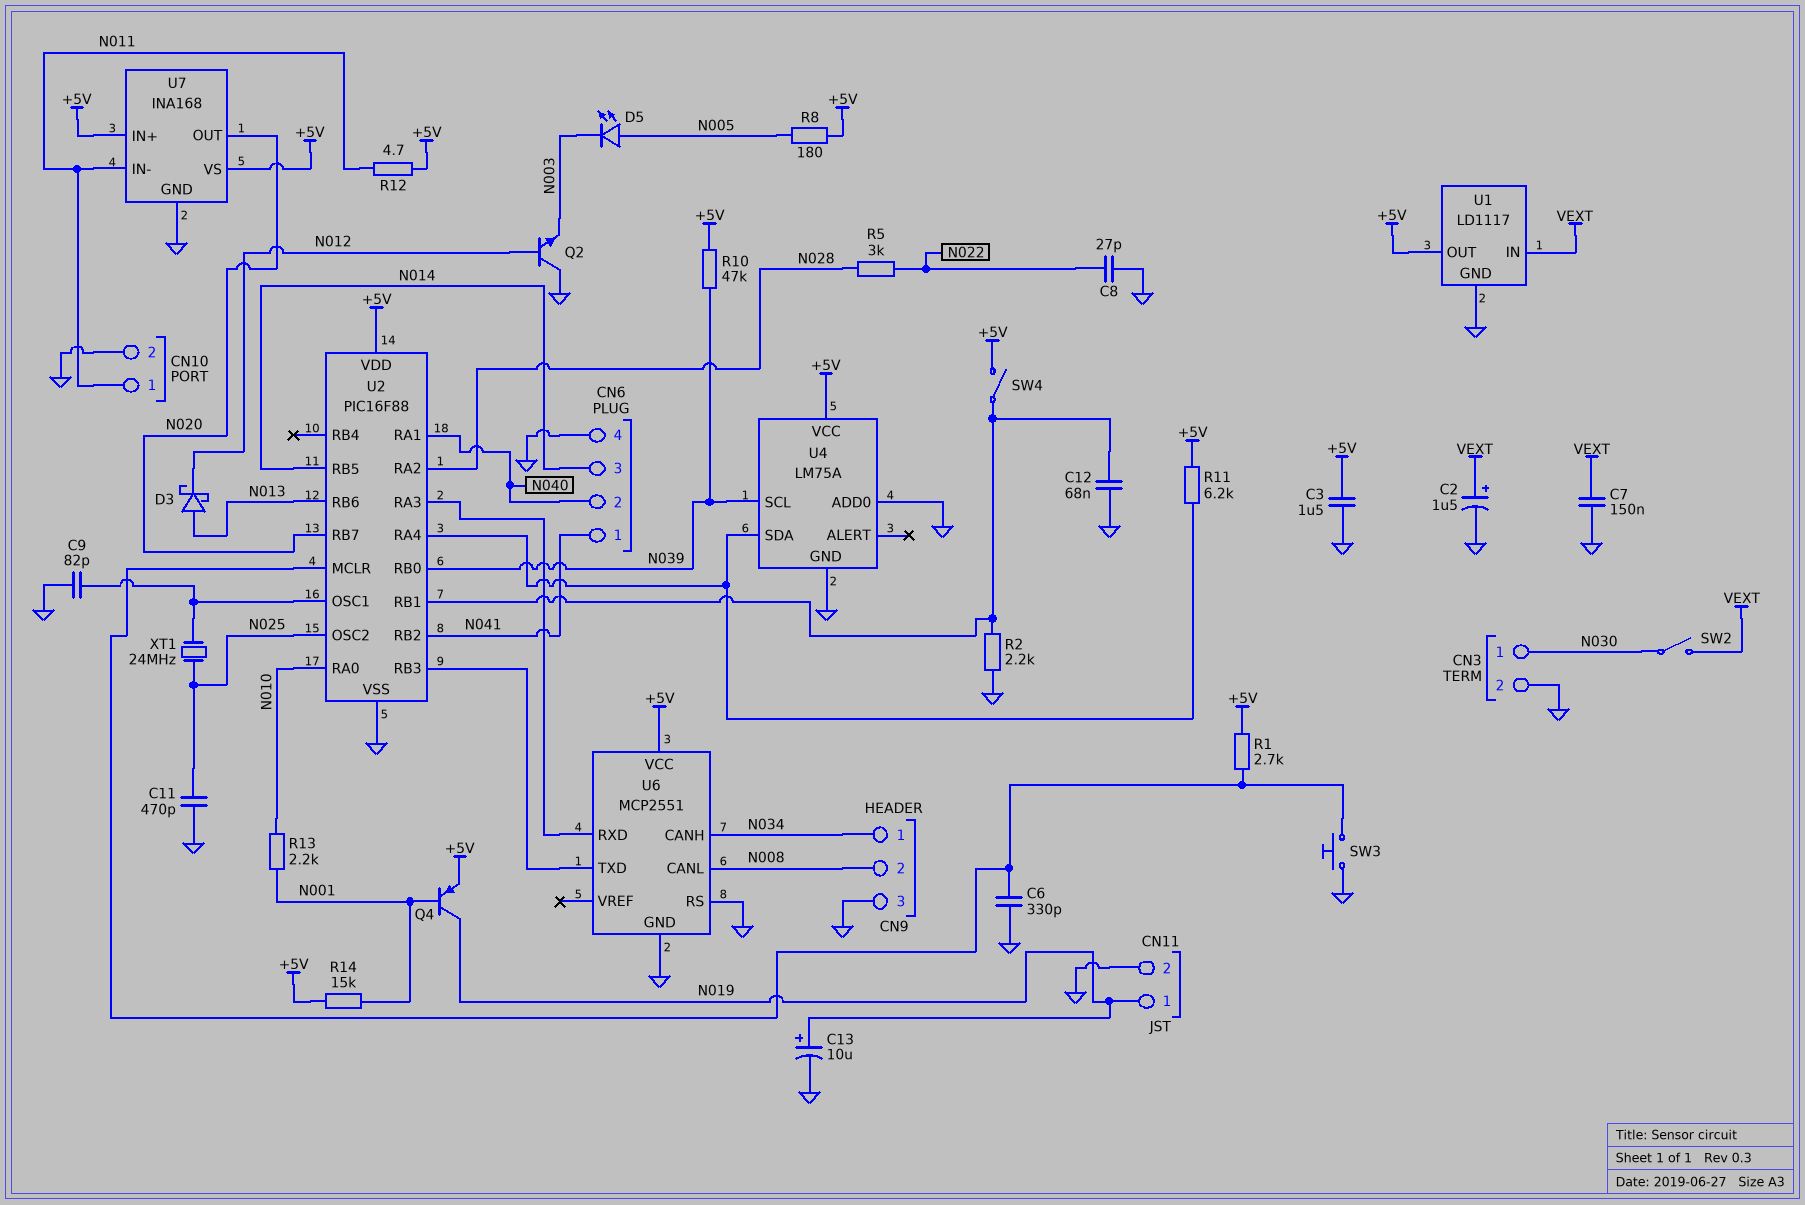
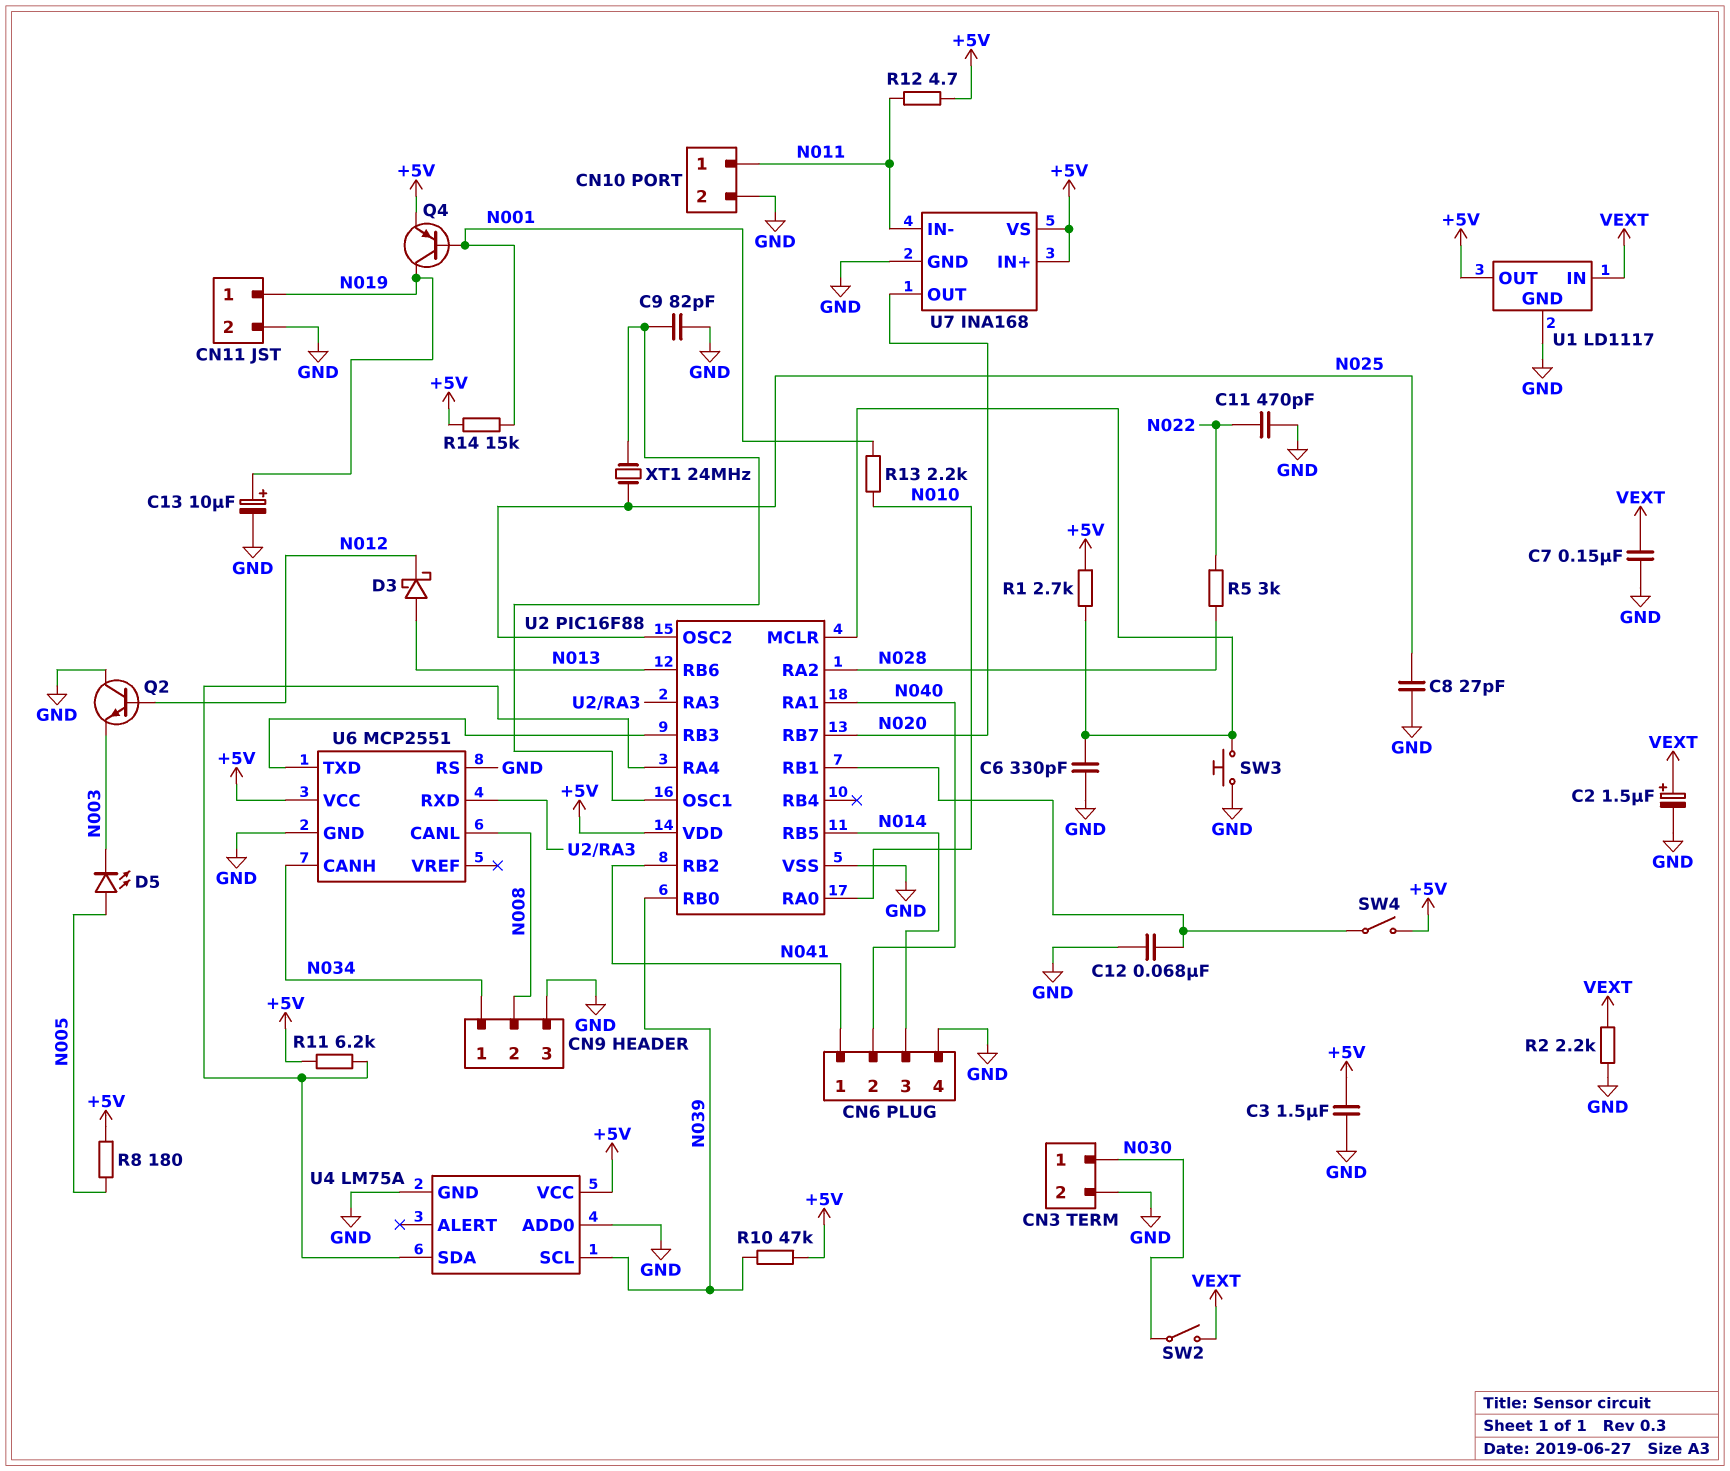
C8: 27pF (GND, N022) -> 27pF (GND, N025)
C11: 470pF (GND, N025) -> 470pF (GND, N022)
R2: 2.2k (GND, U2/RB1) -> 2.2k (GND, VEXT)

